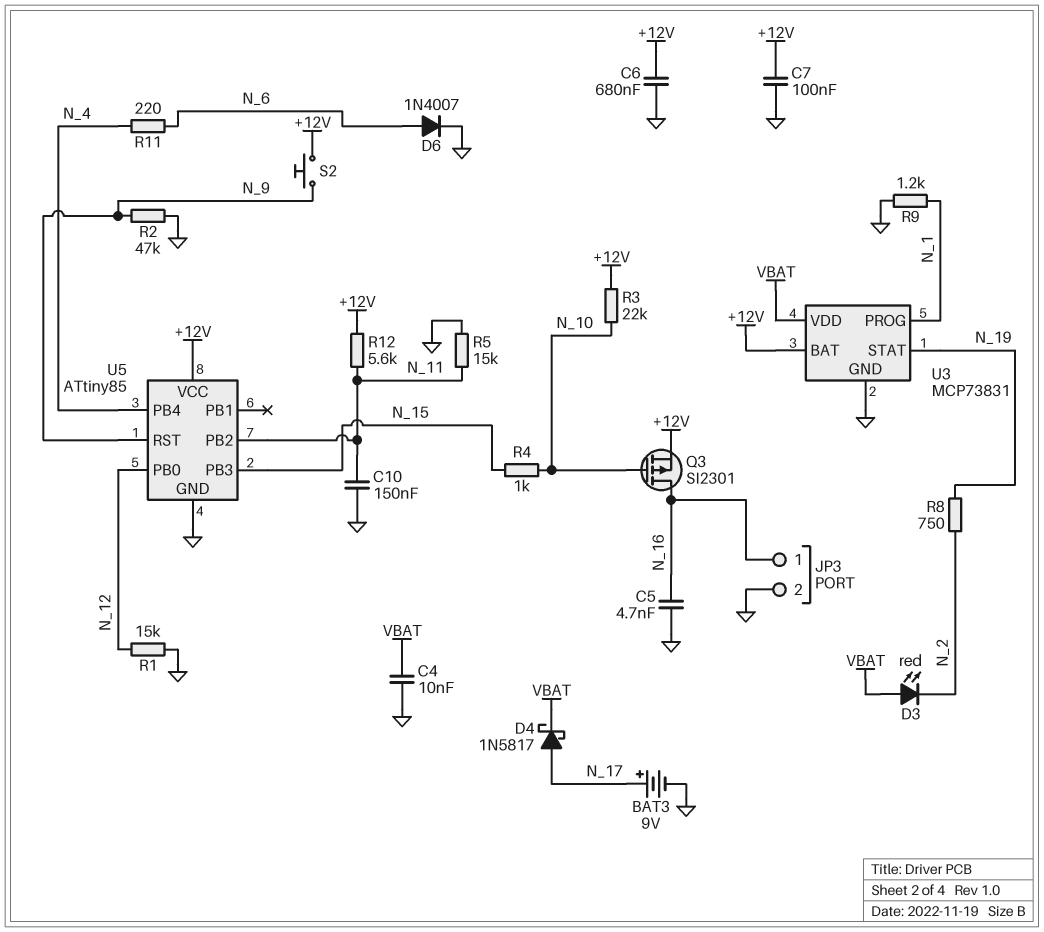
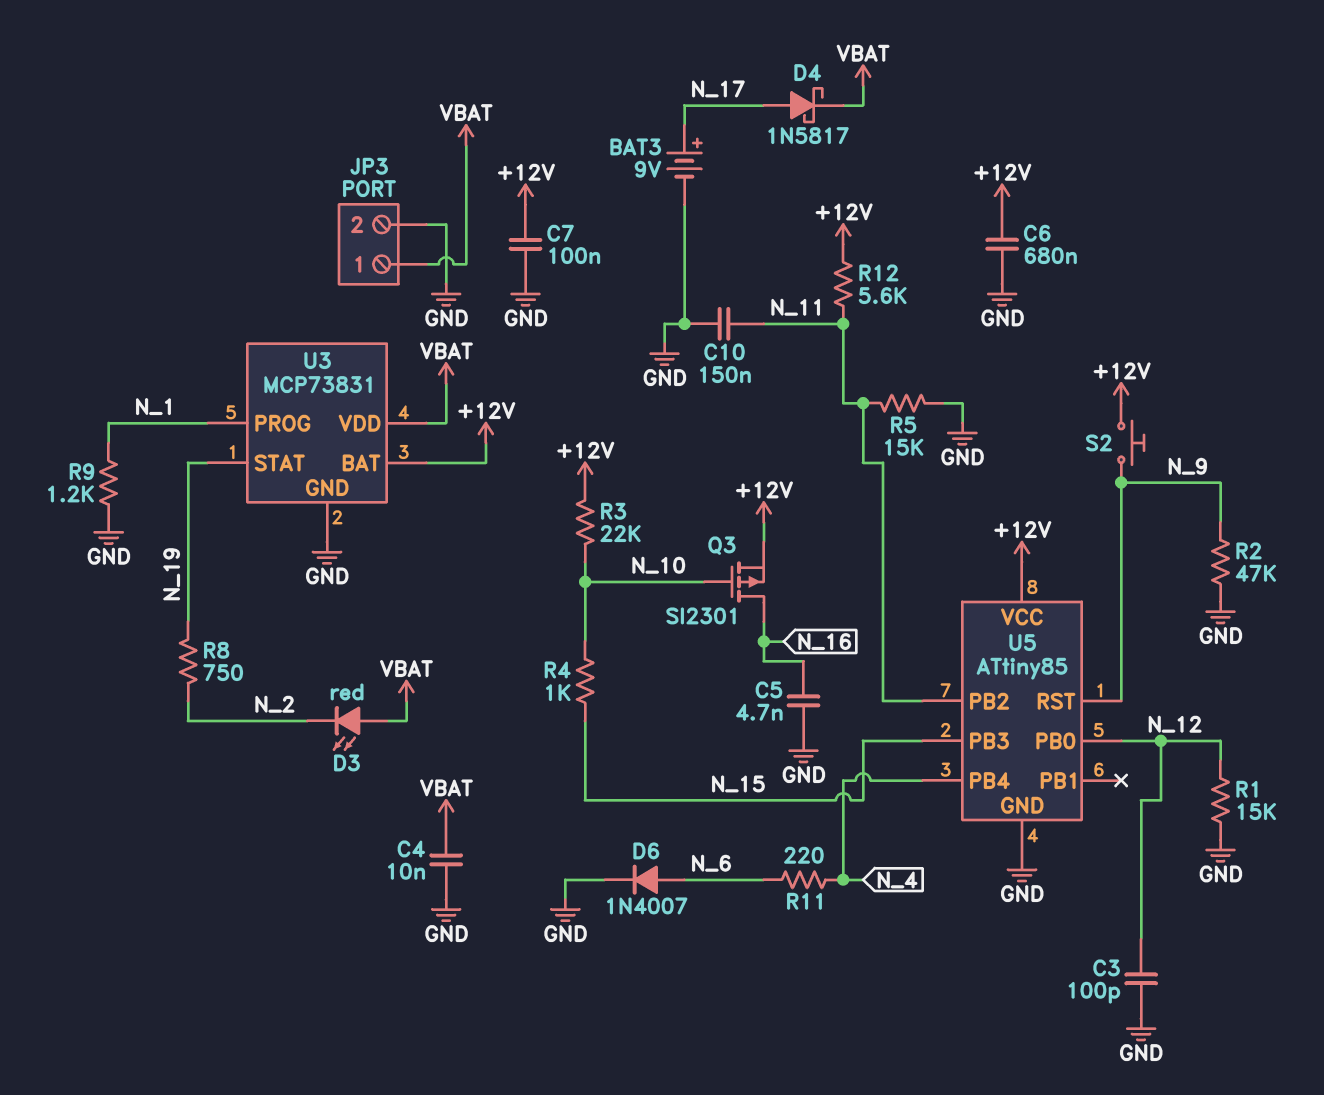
C3: none -> 100pF (GND, N_12)
JP3 pin 1: N_16 -> VBAT

